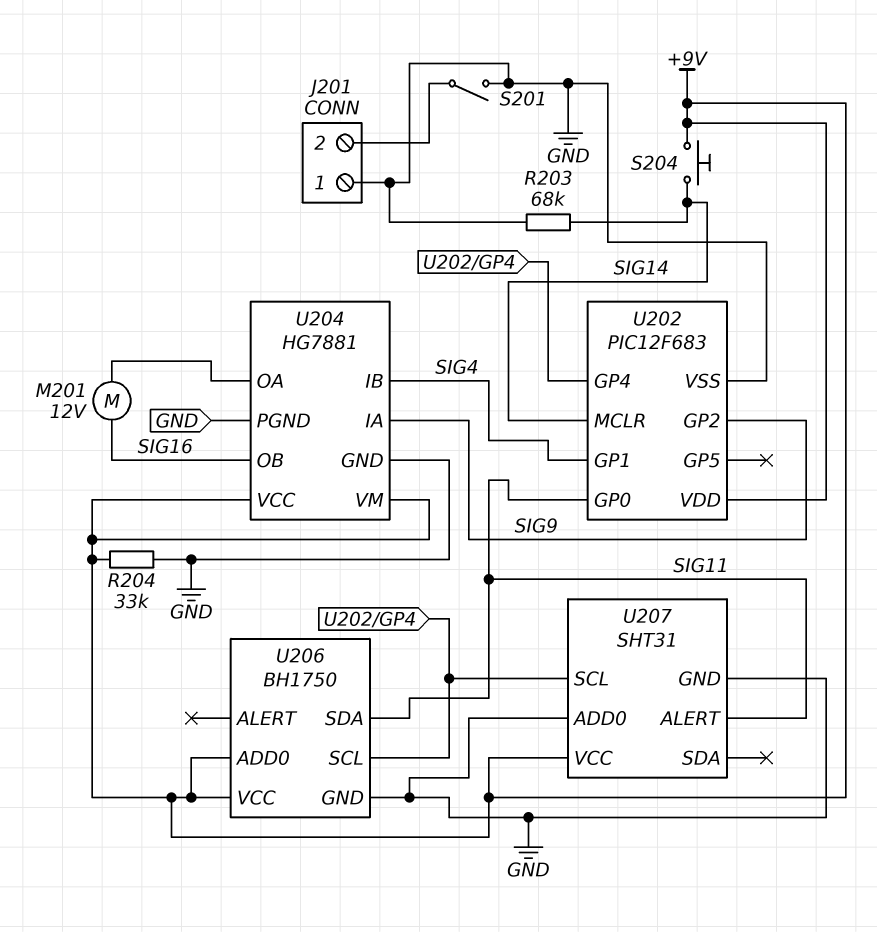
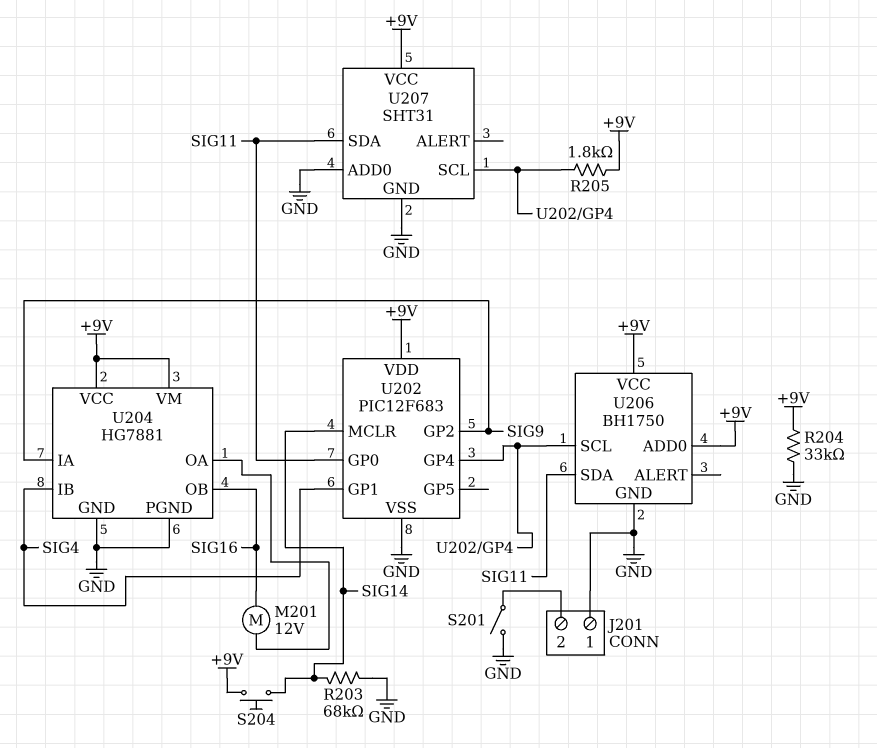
R205: none -> 1.8k (+9V, U202/GP4)
U207 pin ALERT: SIG11 -> none
U207 pin SDA: none -> SIG11

